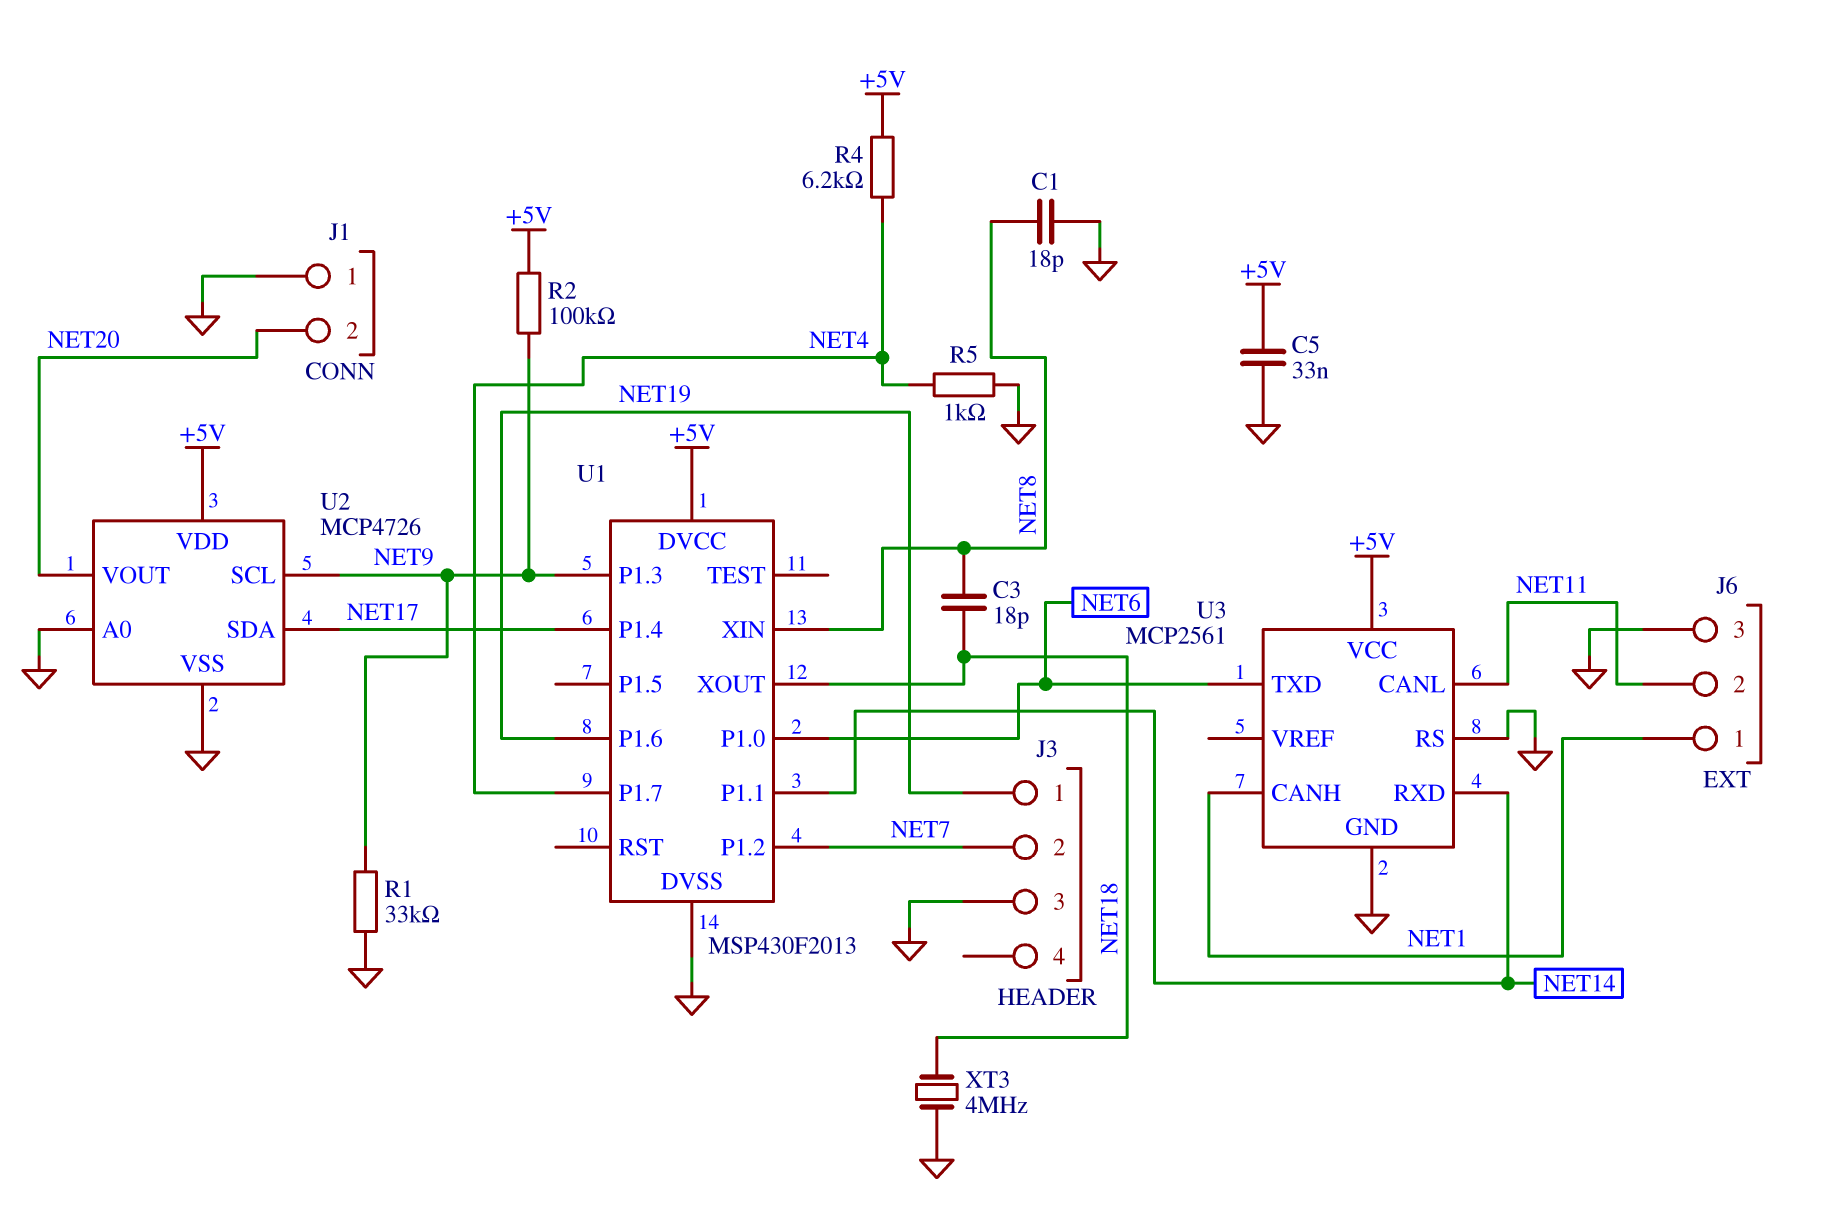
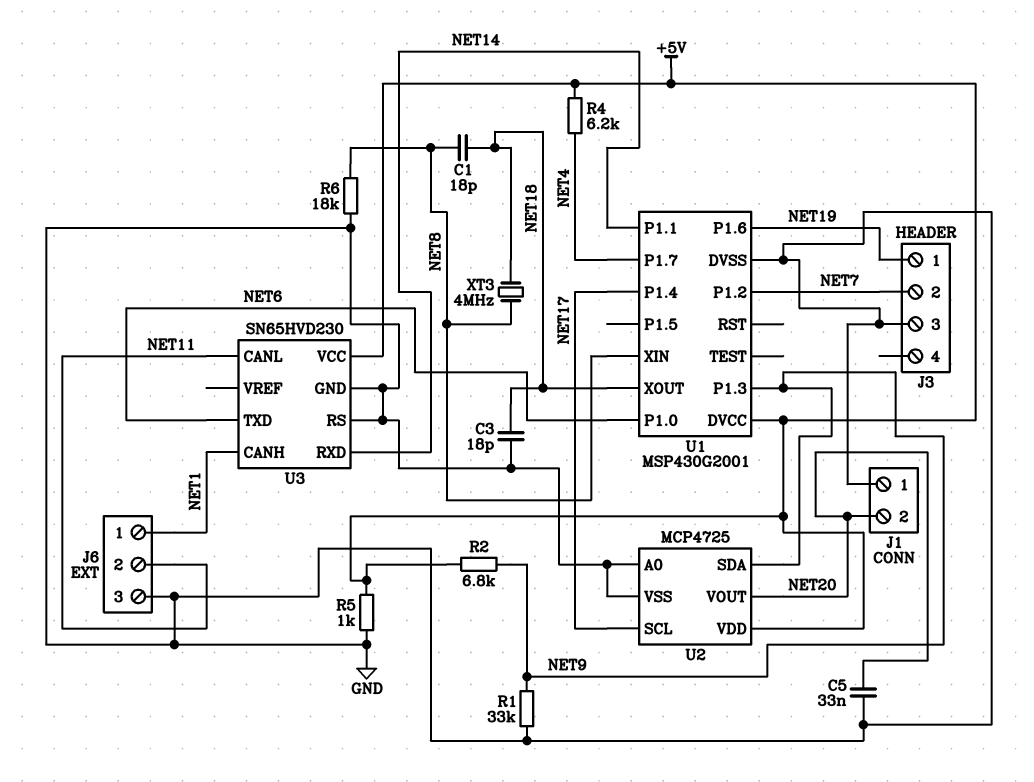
C1: 18pF (GND, NET8) -> 18pF (NET8, NET18)
C3: 18pF (NET8, NET18) -> 18pF (GND, NET18)
C5: 33nF (+5V, GND) -> 33nF (GND, NET20)
R2: 100k (+5V, NET9) -> 6.8k (+5V, NET9)
R5: 1k (GND, NET4) -> 1k (+5V, GND)
R6: none -> 18k (GND, NET8)
U1: MSP430F2013 -> MSP430G2001
U2: MCP4726 -> MCP4725
U2 pin SCL: NET9 -> NET17
U2 pin SDA: NET17 -> NET9
U3: MCP2561 -> SN65HVD230
XT3: 4MHz (GND, NET18) -> 4MHz (NET8, NET18)

